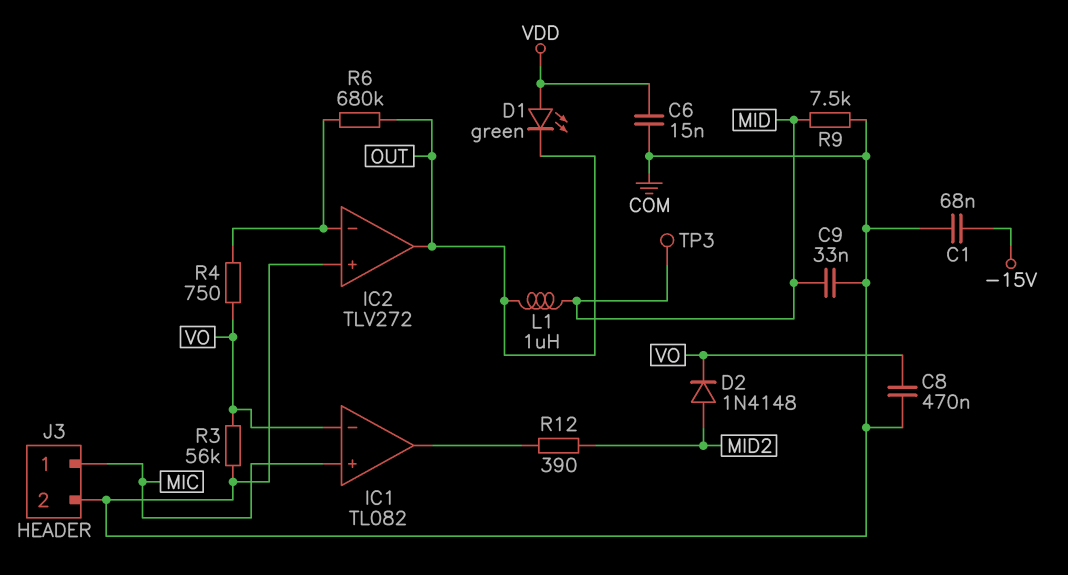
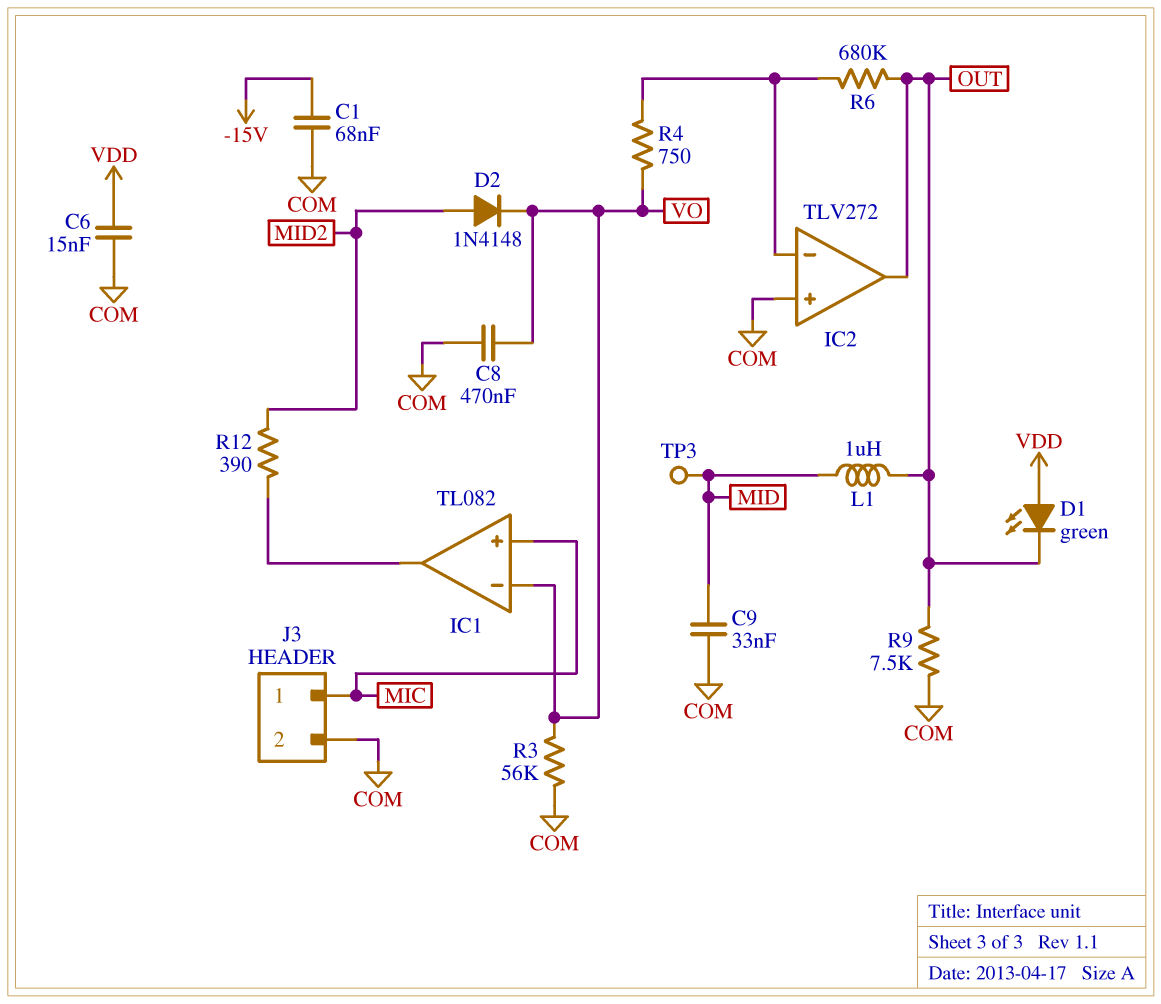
R9: 7.5k (COM, MID) -> 7.5k (COM, OUT)

